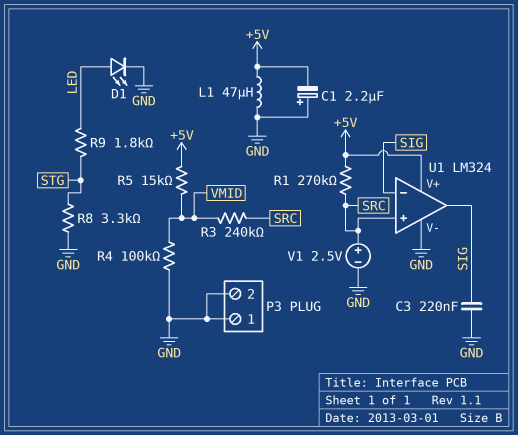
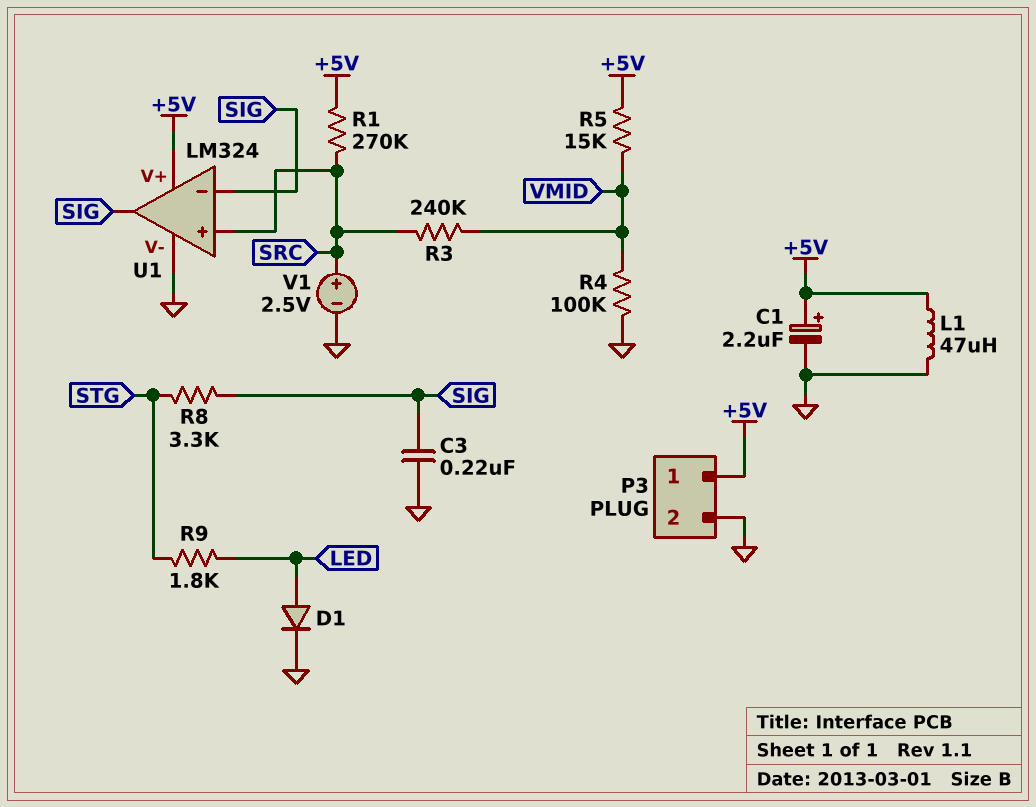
C1: 2.2uF (plus GND, minus +5V) -> 2.2uF (plus +5V, minus GND)
D1: LED (A LED, K GND) -> diode (A LED, K GND)
P3 pin 1: GND -> +5V
R8: 3.3k (GND, STG) -> 3.3k (SIG, STG)

